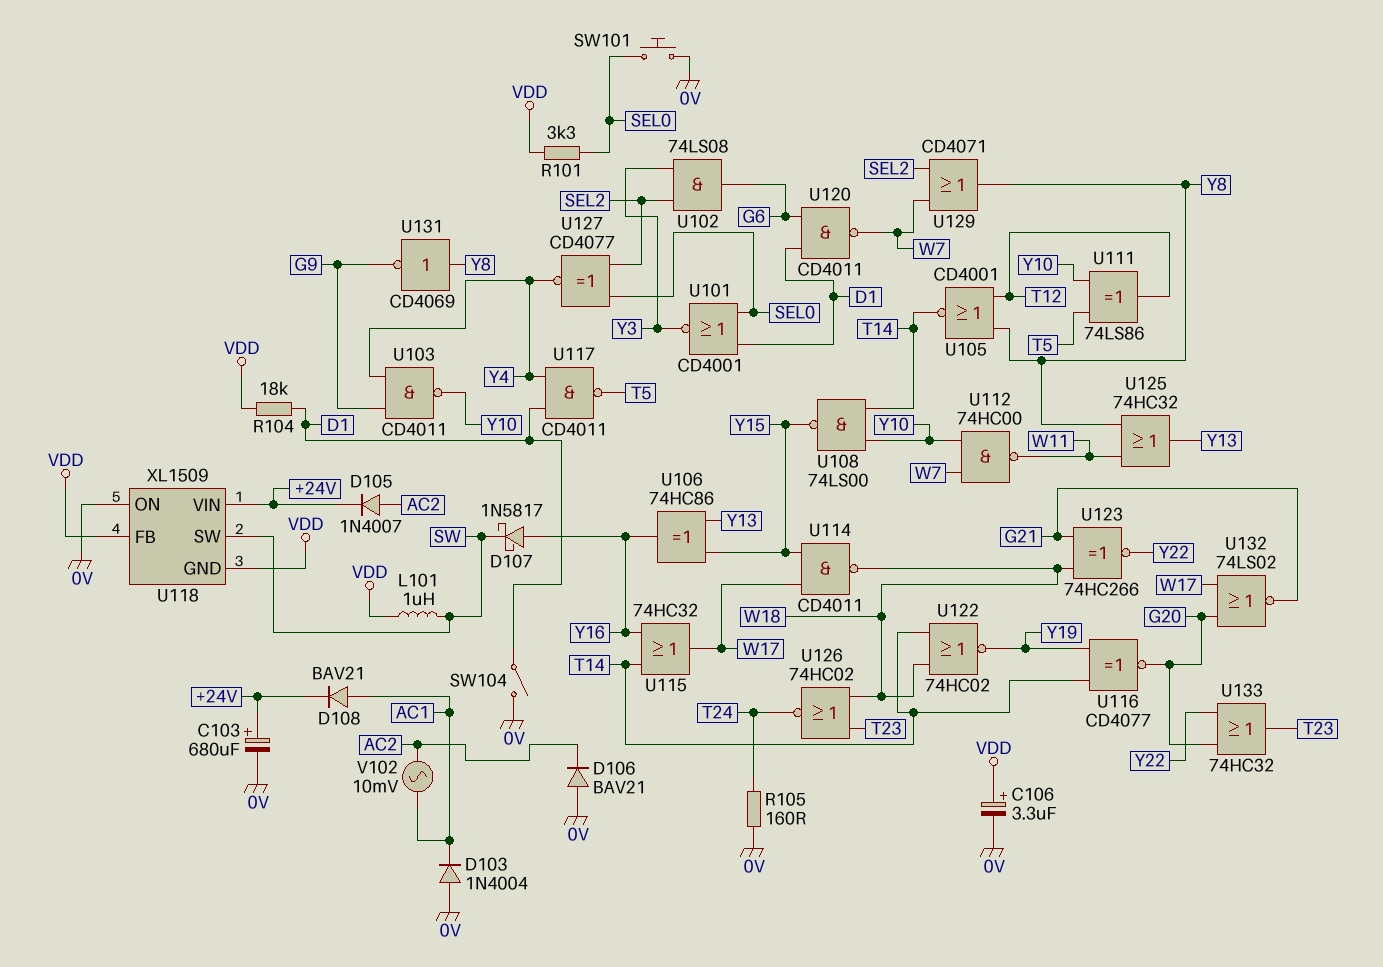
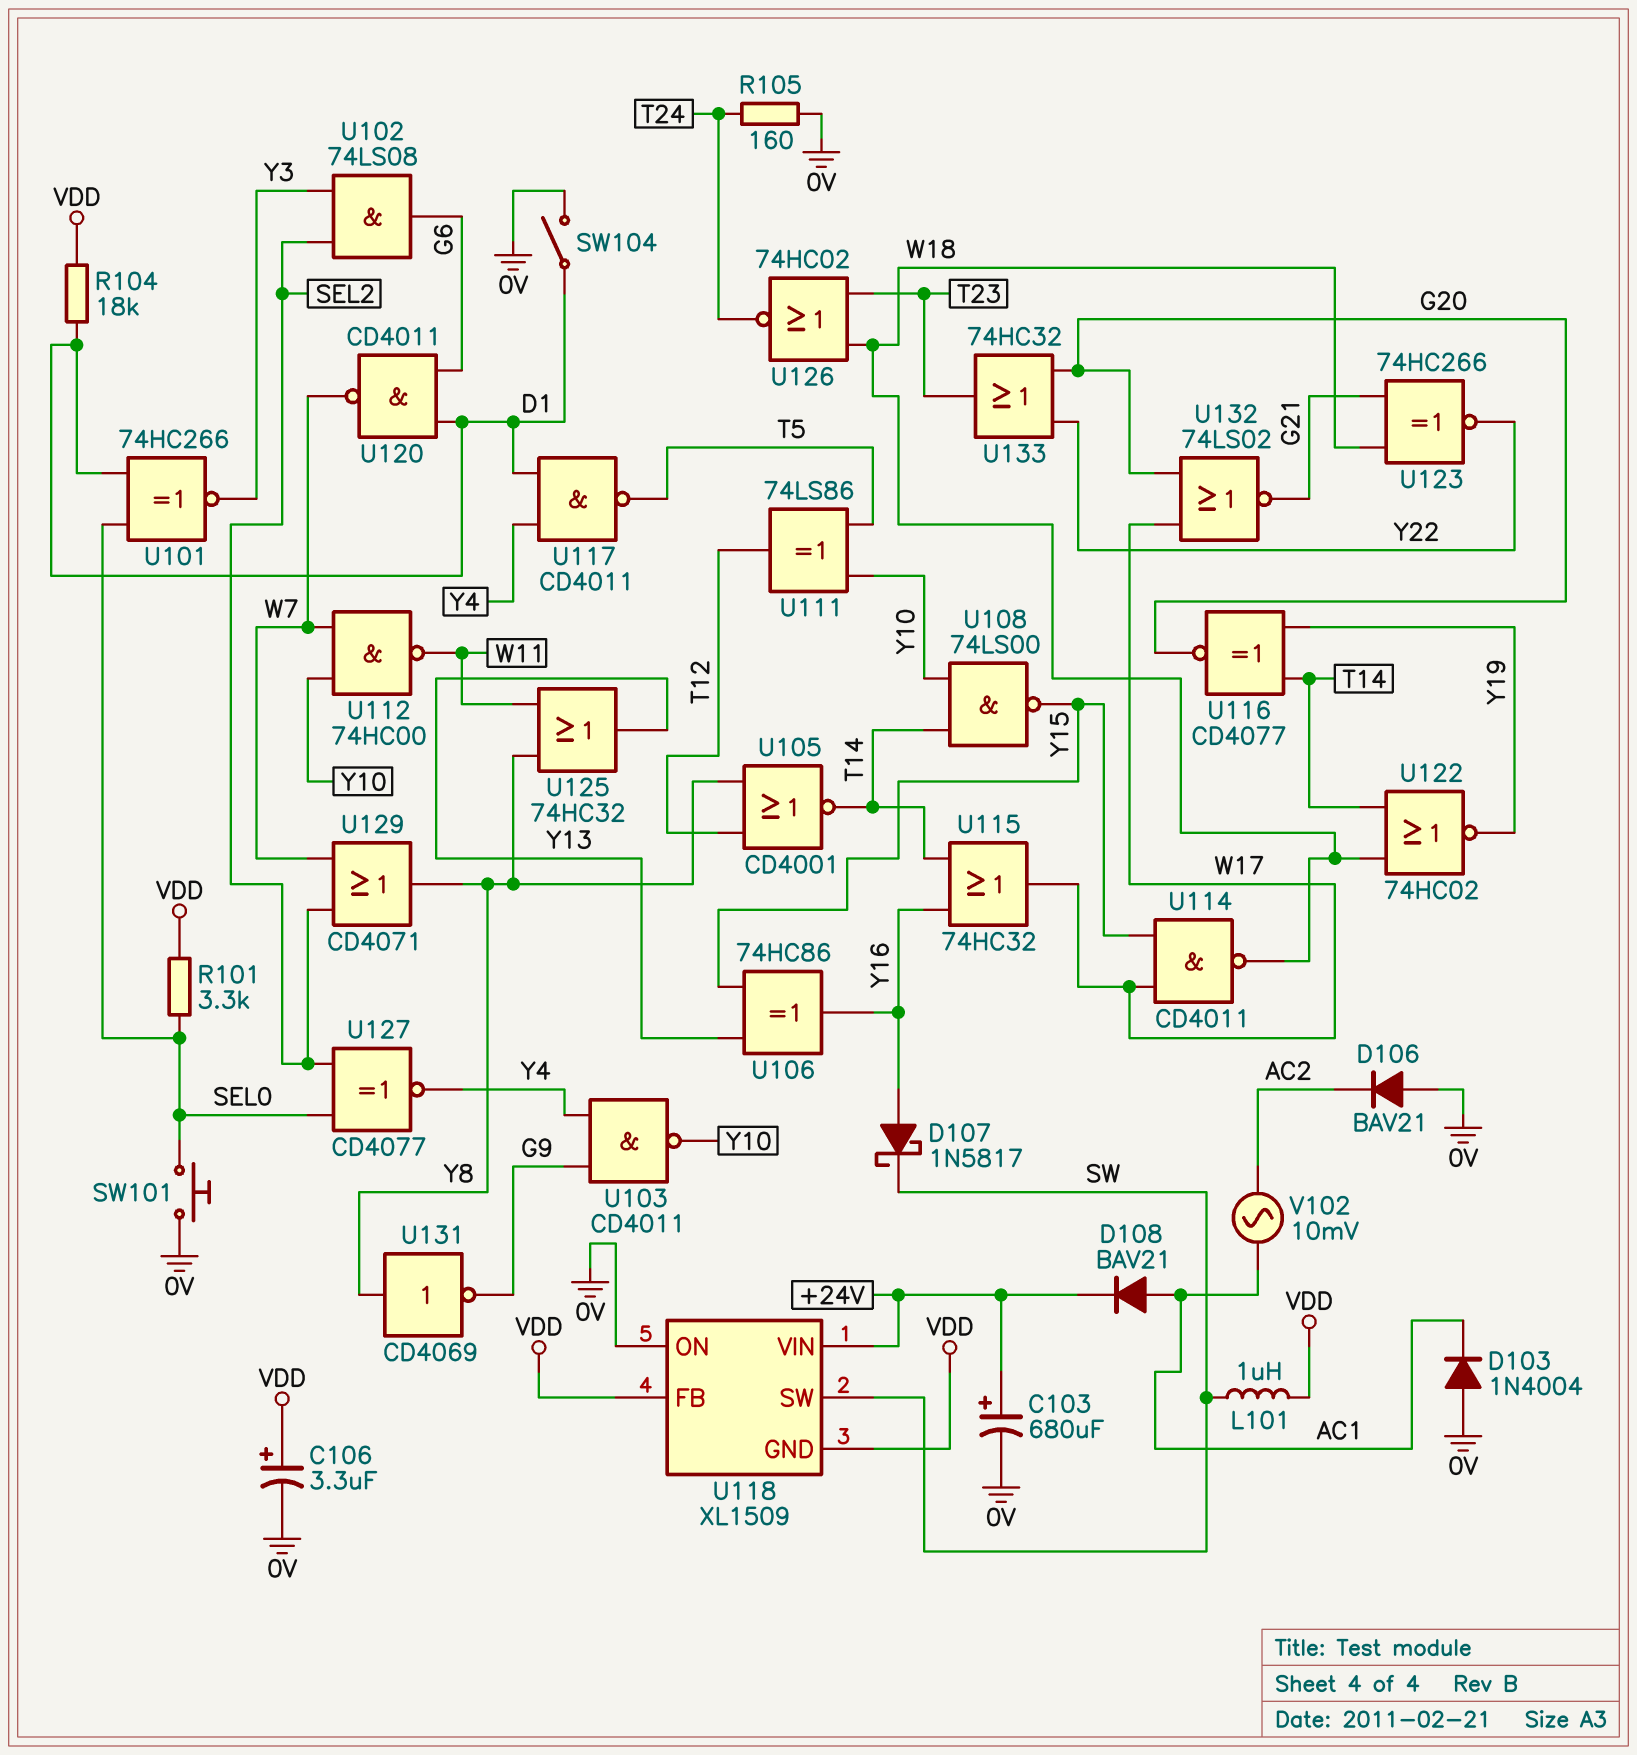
D105: diode 1N4007 (A AC2, K +24V) -> none
U101: NOR CD4001 (in D1, in SEL0, out Y3) -> XNOR 74HC266 (in D1, in SEL0, out Y3)

